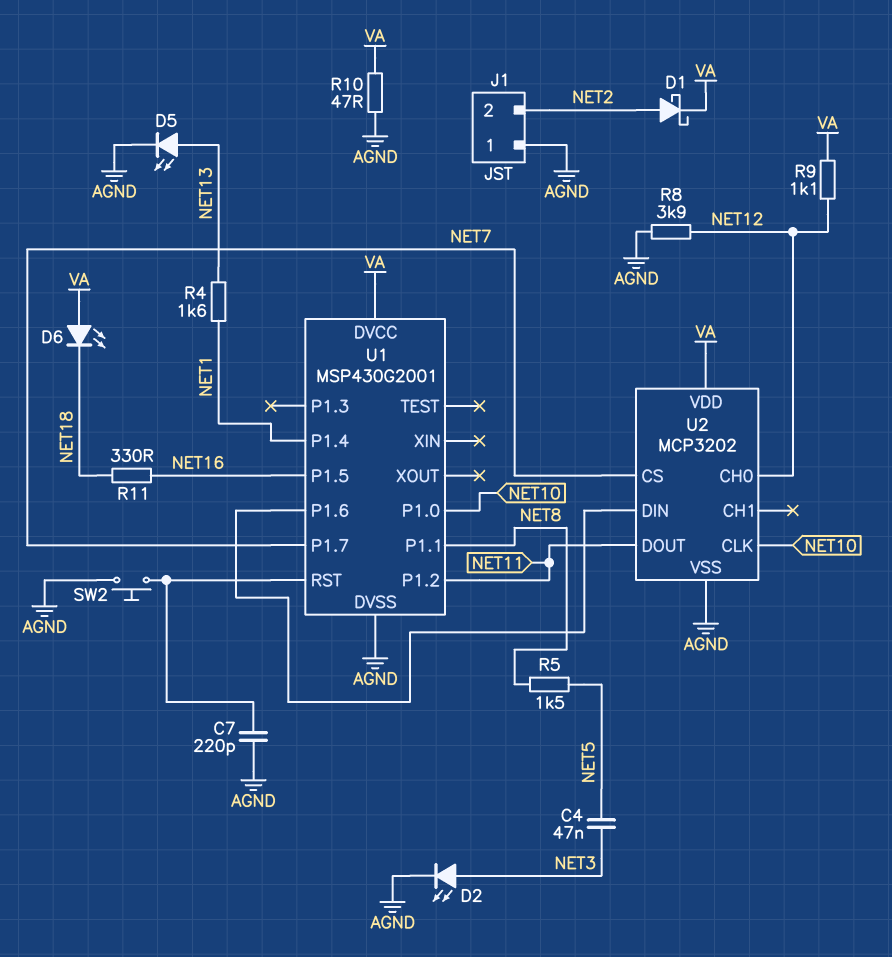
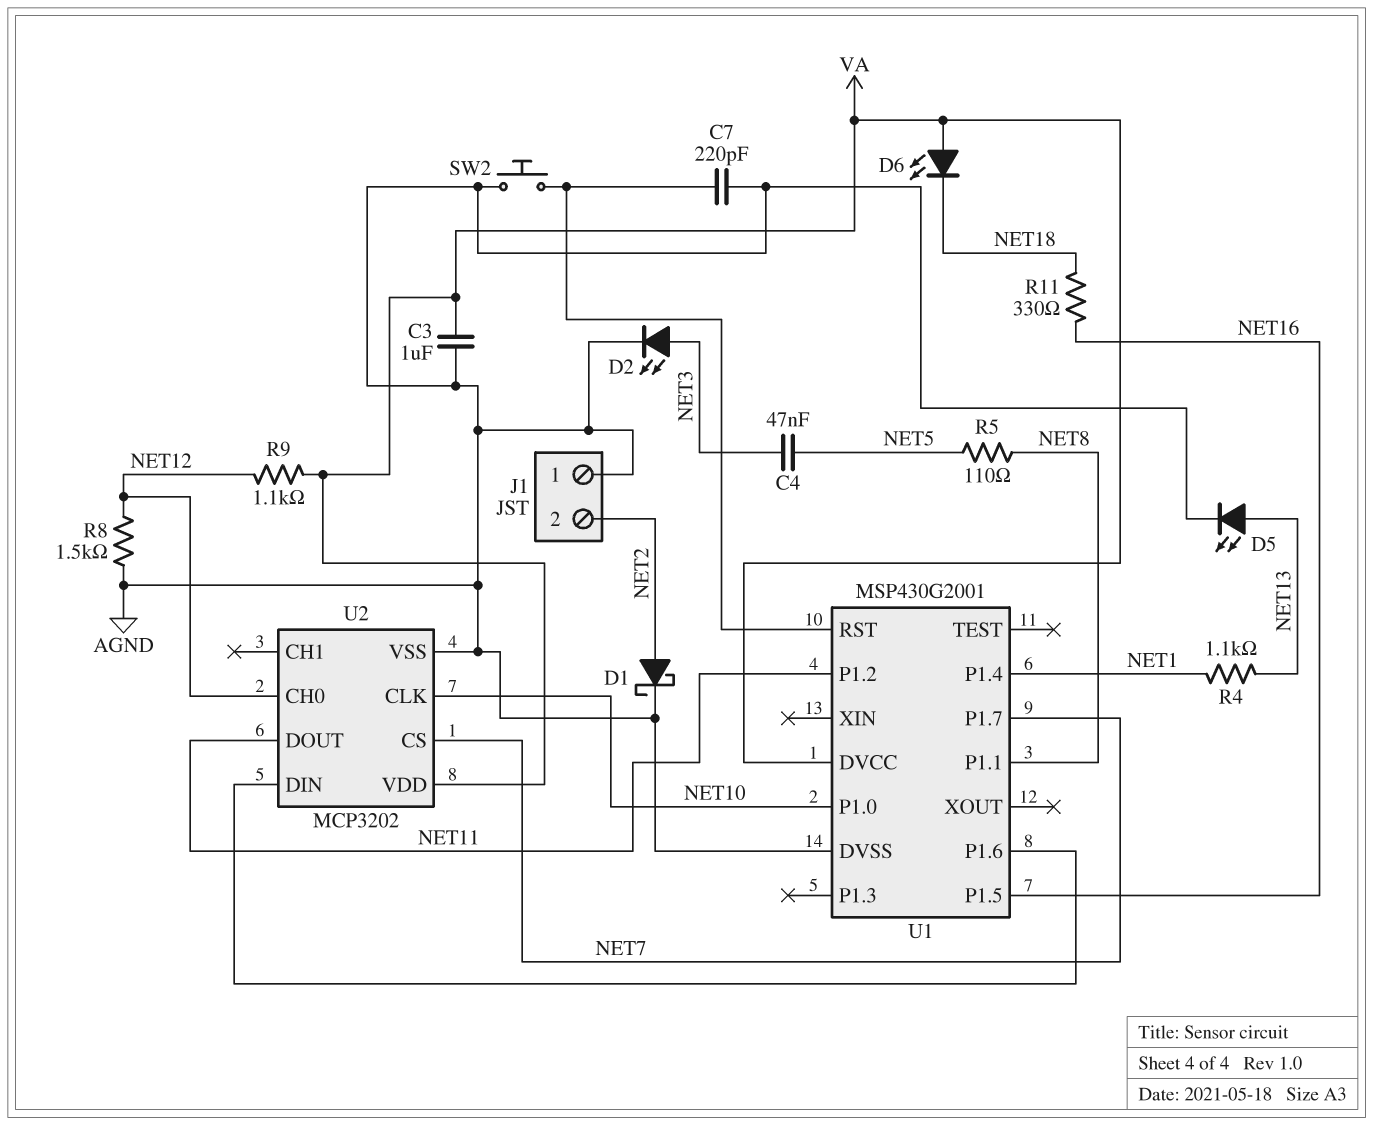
C3: none -> 1uF (AGND, VA)
D1: schottky (A NET2, K VA) -> schottky (A NET2, K AGND)
R4: 1.6k (NET1, NET13) -> 1.1k (NET1, NET13)
R5: 1.5k (NET5, NET8) -> 110 (NET5, NET8)
R8: 3.9k (AGND, NET12) -> 1.5k (AGND, NET12)
R10: 47 (AGND, VA) -> none

